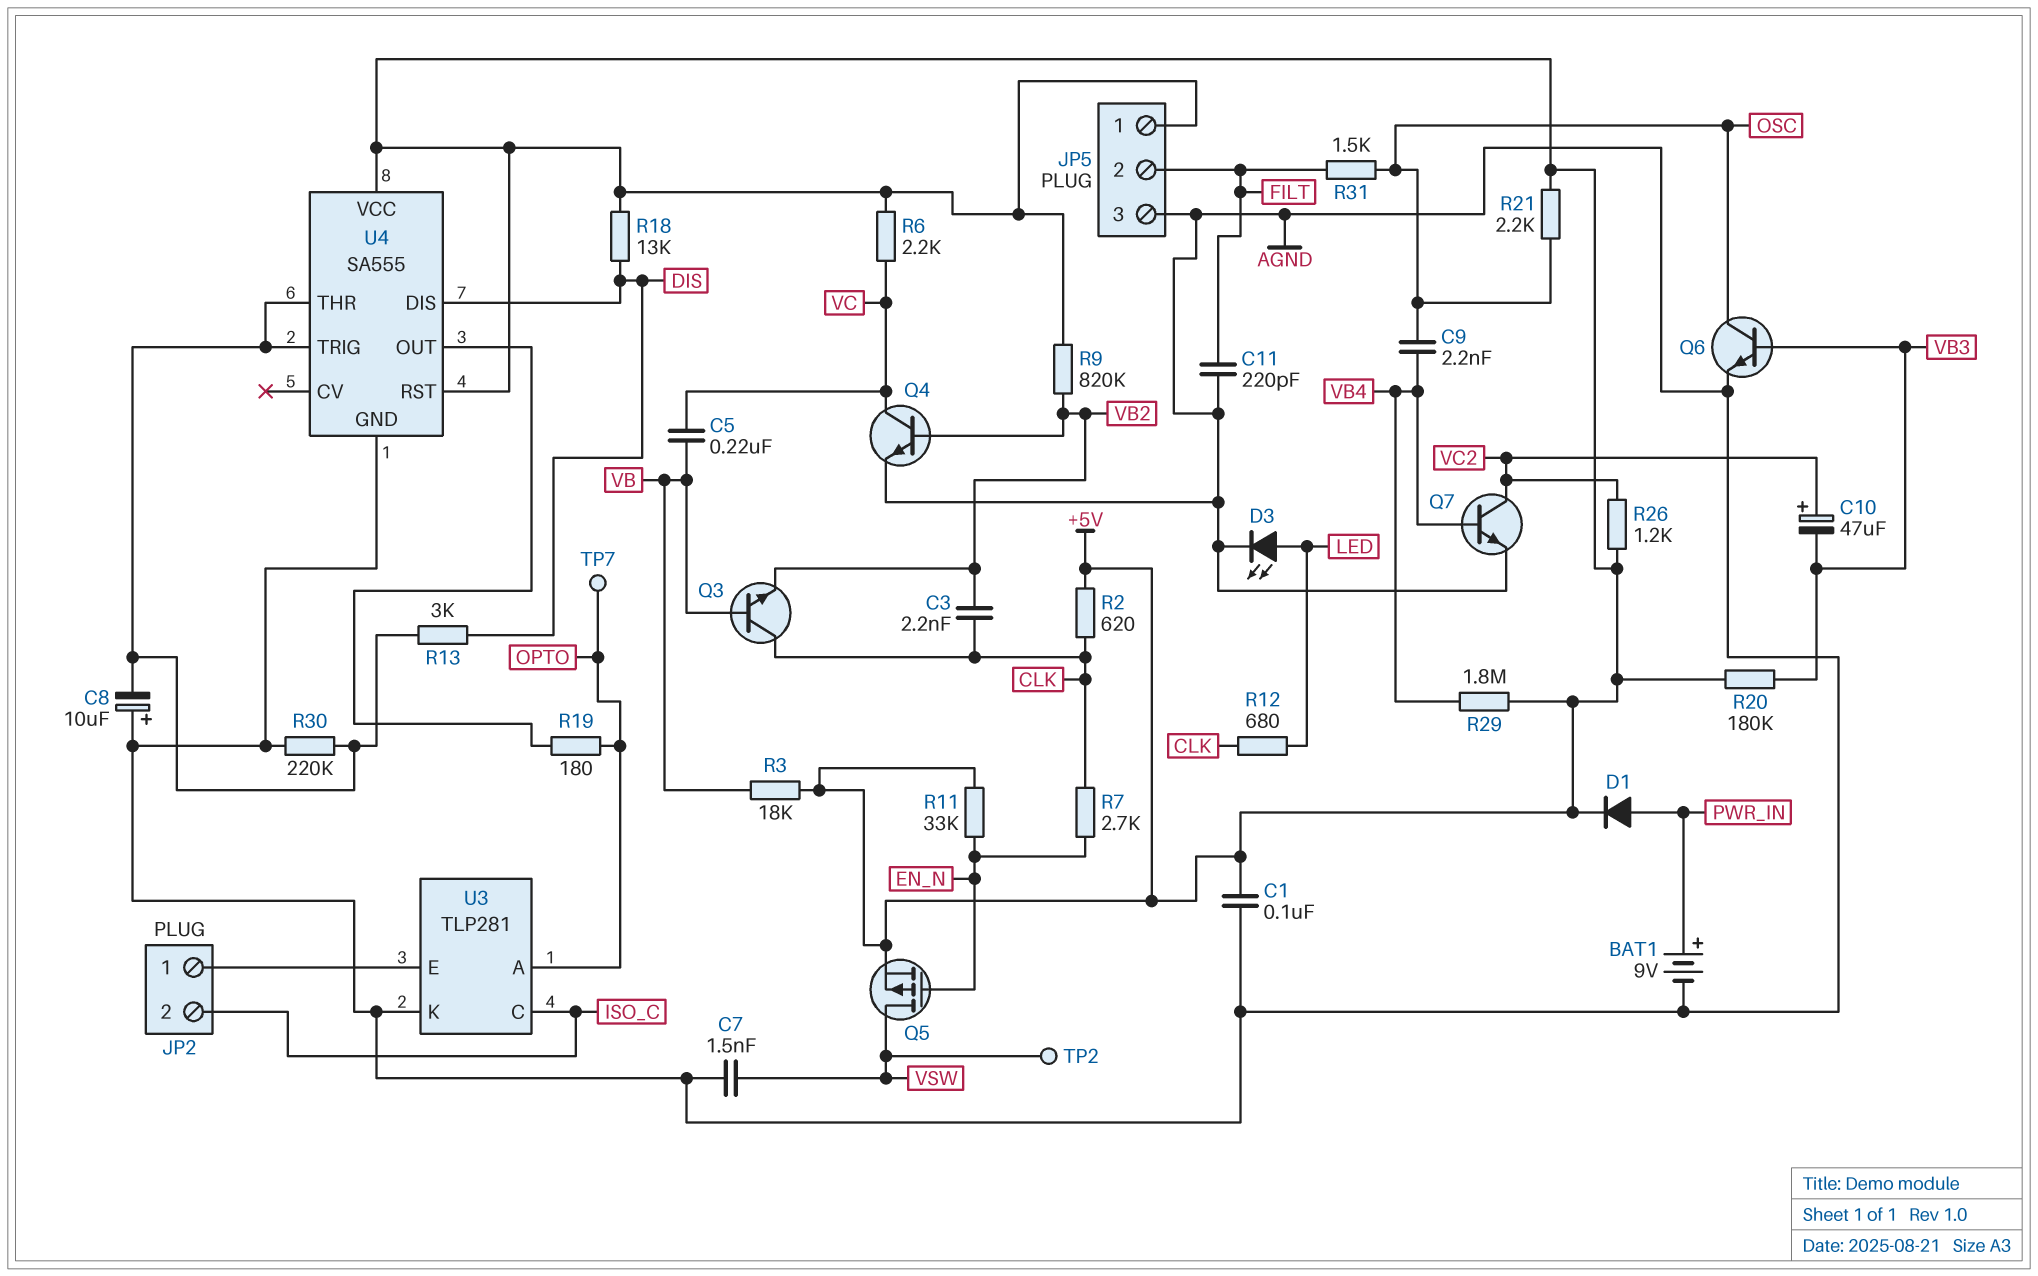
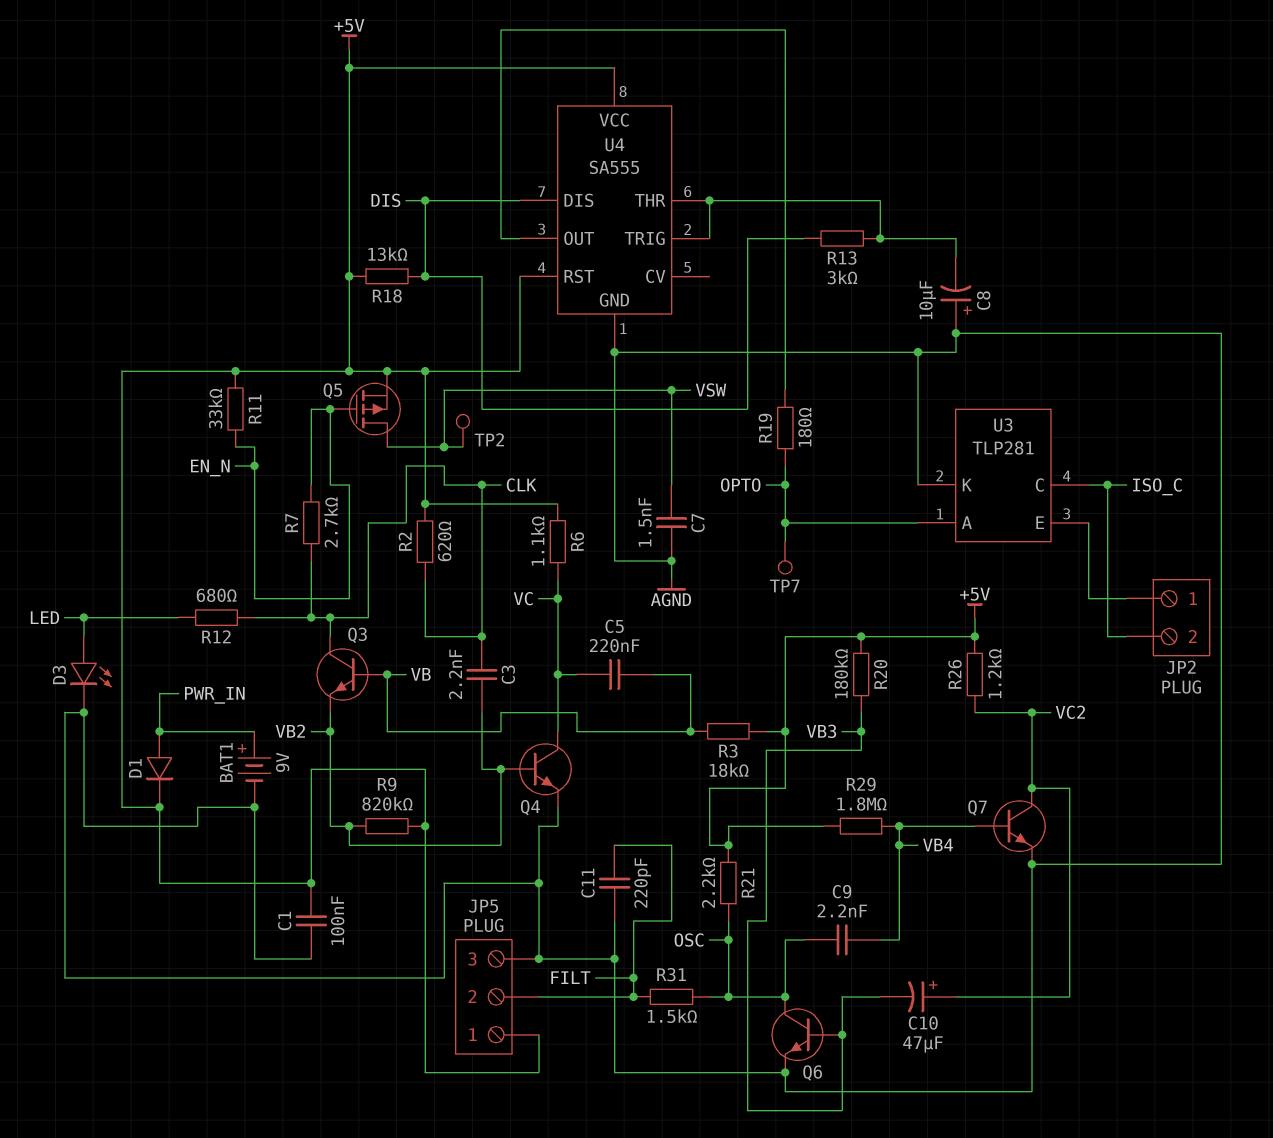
R6: 2.2k (+5V, VC) -> 1.1k (+5V, VC)
R30: 220k (AGND, U4/THR) -> none

